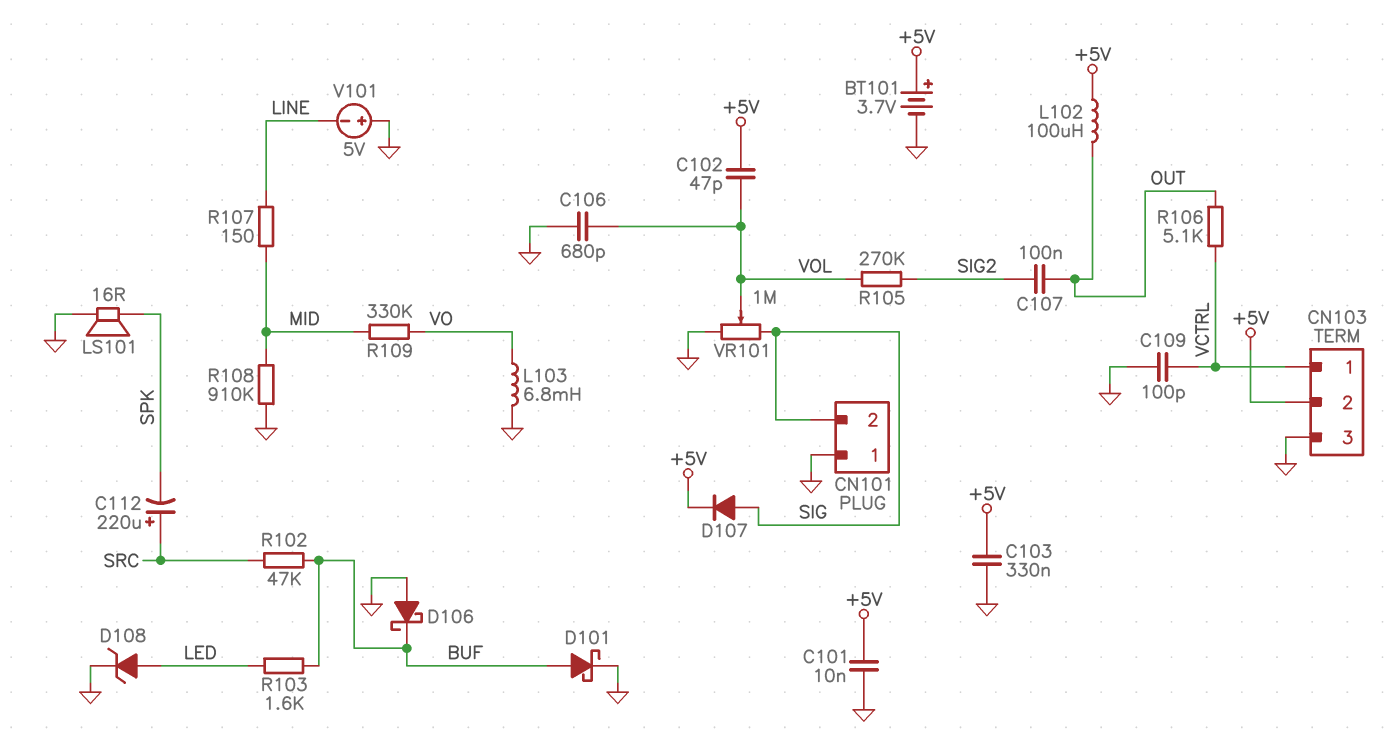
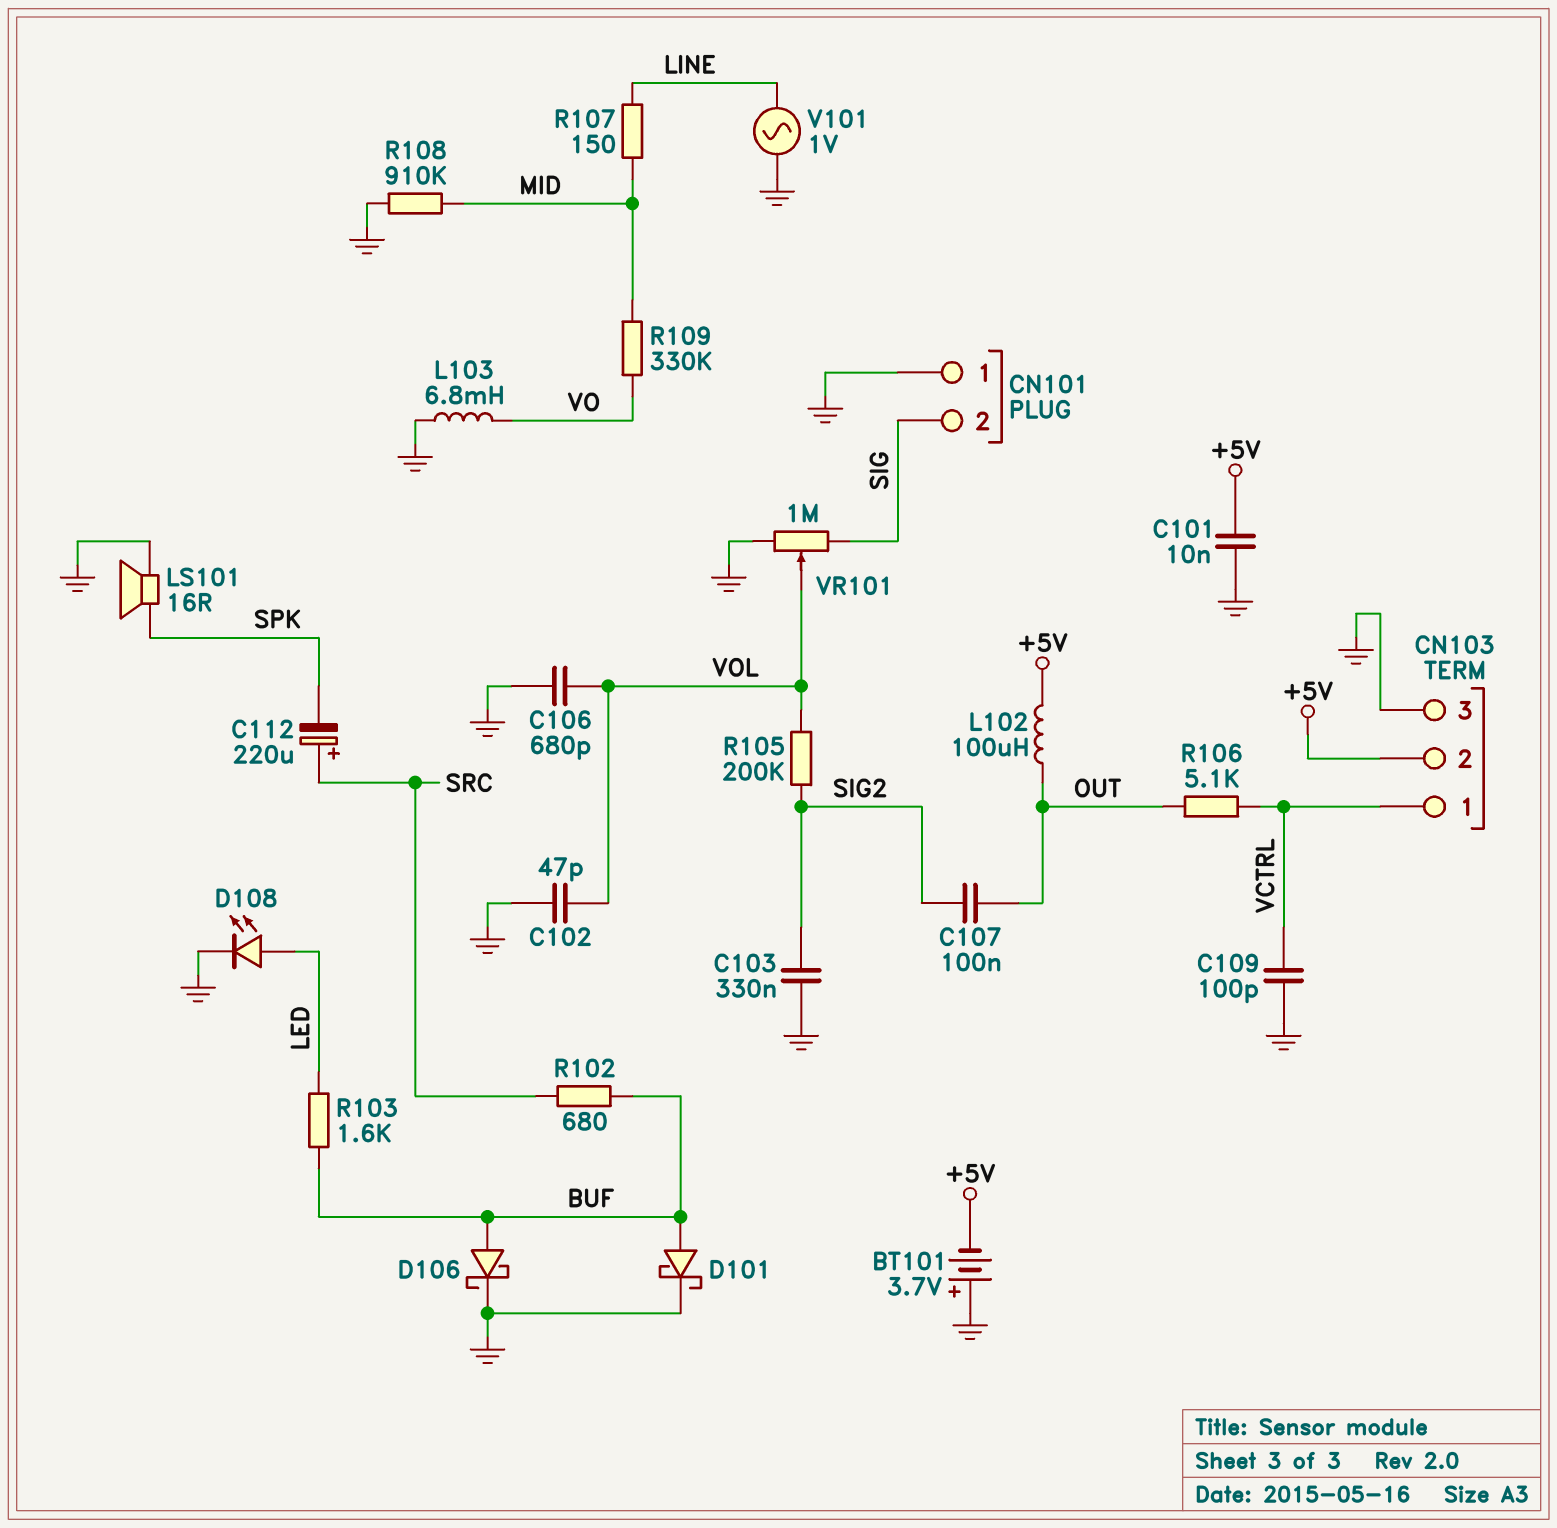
BT101: 3.7V (plus +5V, minus GND) -> 3.7V (plus GND, minus +5V)
C102: 47pF (+5V, VOL) -> 47pF (GND, VOL)
C103: 330nF (+5V, GND) -> 330nF (GND, SIG2)
D106: schottky (A GND, K BUF) -> schottky (A BUF, K GND)
D107: diode (A SIG, K +5V) -> none
D108: zener (A LED, K GND) -> LED (A LED, K GND)
R102: 47k (BUF, SRC) -> 680 (BUF, SRC)
R105: 270k (SIG2, VOL) -> 200k (SIG2, VOL)
V101: 5V (plus GND, minus LINE) -> AC 1V (GND, LINE)

